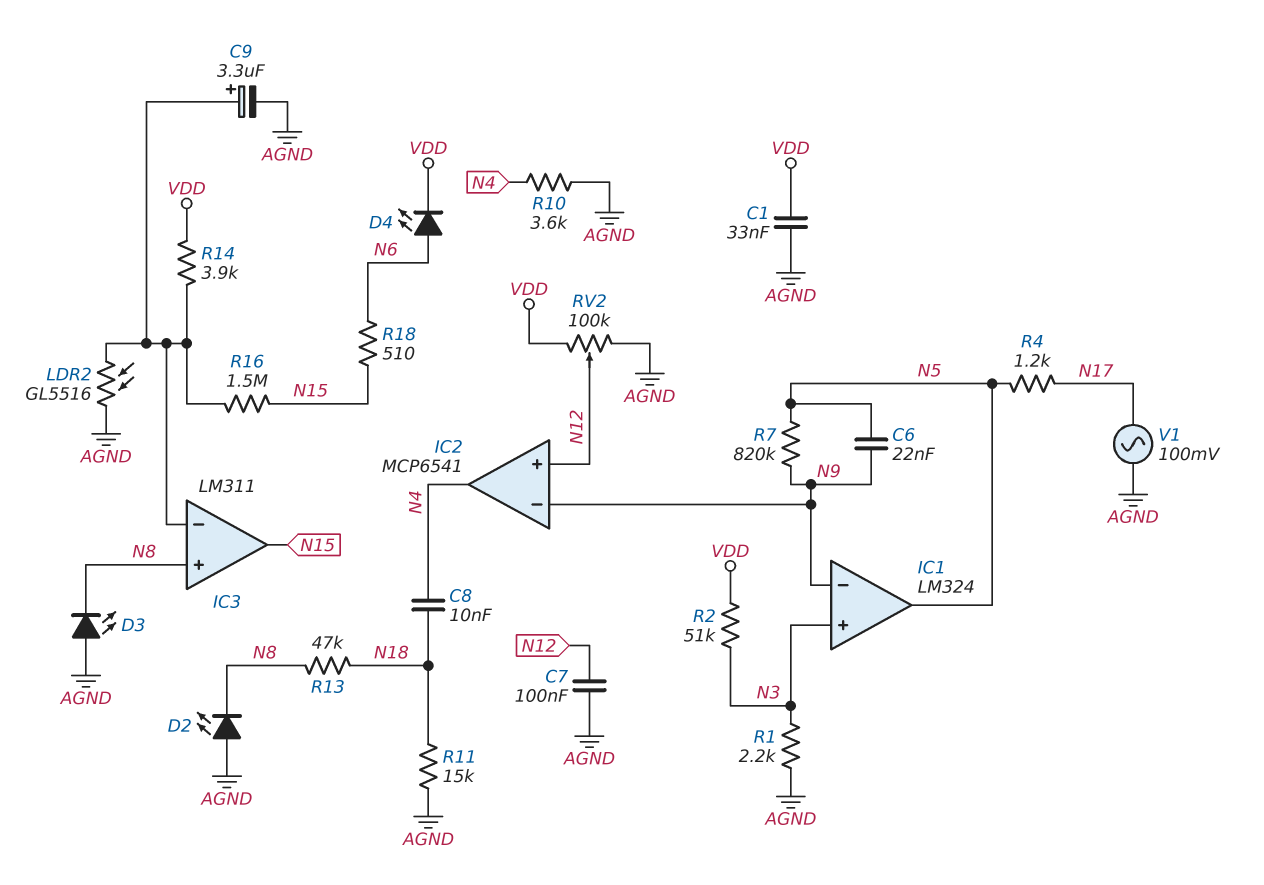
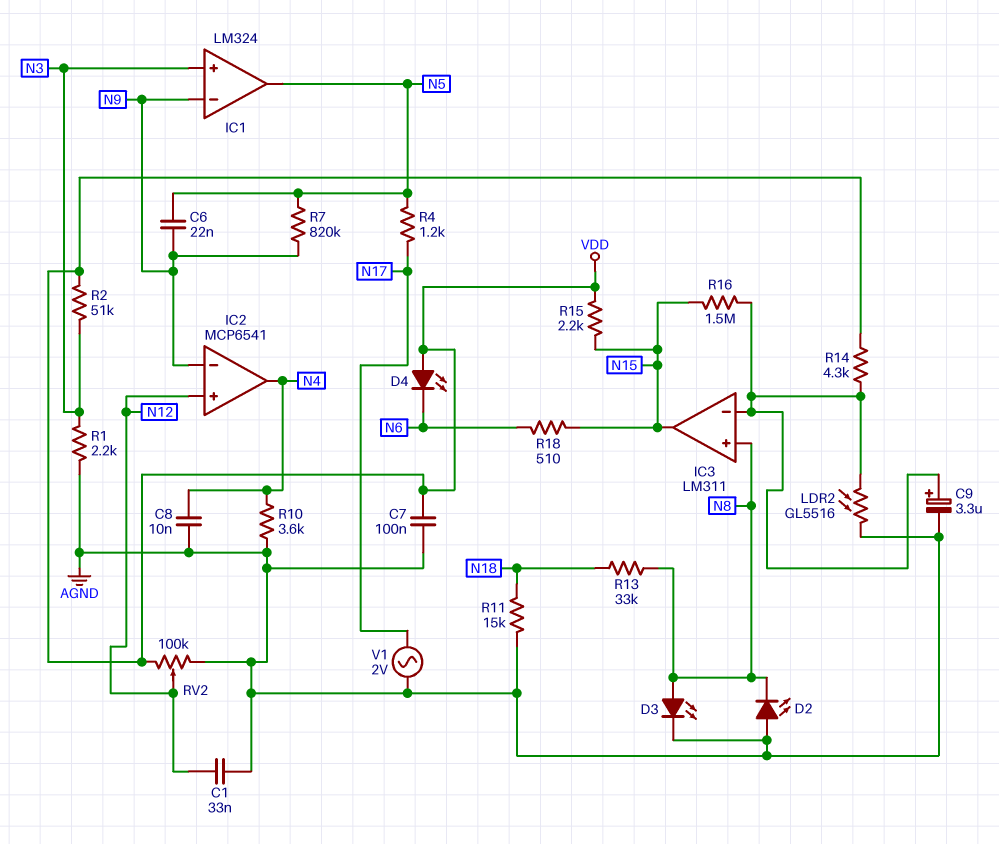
C1: 33nF (AGND, VDD) -> 33nF (AGND, N12)
C7: 100nF (AGND, N12) -> 100nF (AGND, VDD)
C8: 10nF (N4, N18) -> 10nF (AGND, N4)
D3: LED (A AGND, K N8) -> LED (A N8, K AGND)
D4: LED (A N6, K VDD) -> LED (A VDD, K N6)
R13: 47k (N8, N18) -> 33k (N8, N18)
R14: 3.9k (IC3/in-, VDD) -> 4.3k (IC3/in-, VDD)
R15: none -> 2.2k (N15, VDD)
V1: AC 100mV (AGND, N17) -> AC 2V (AGND, N17)

